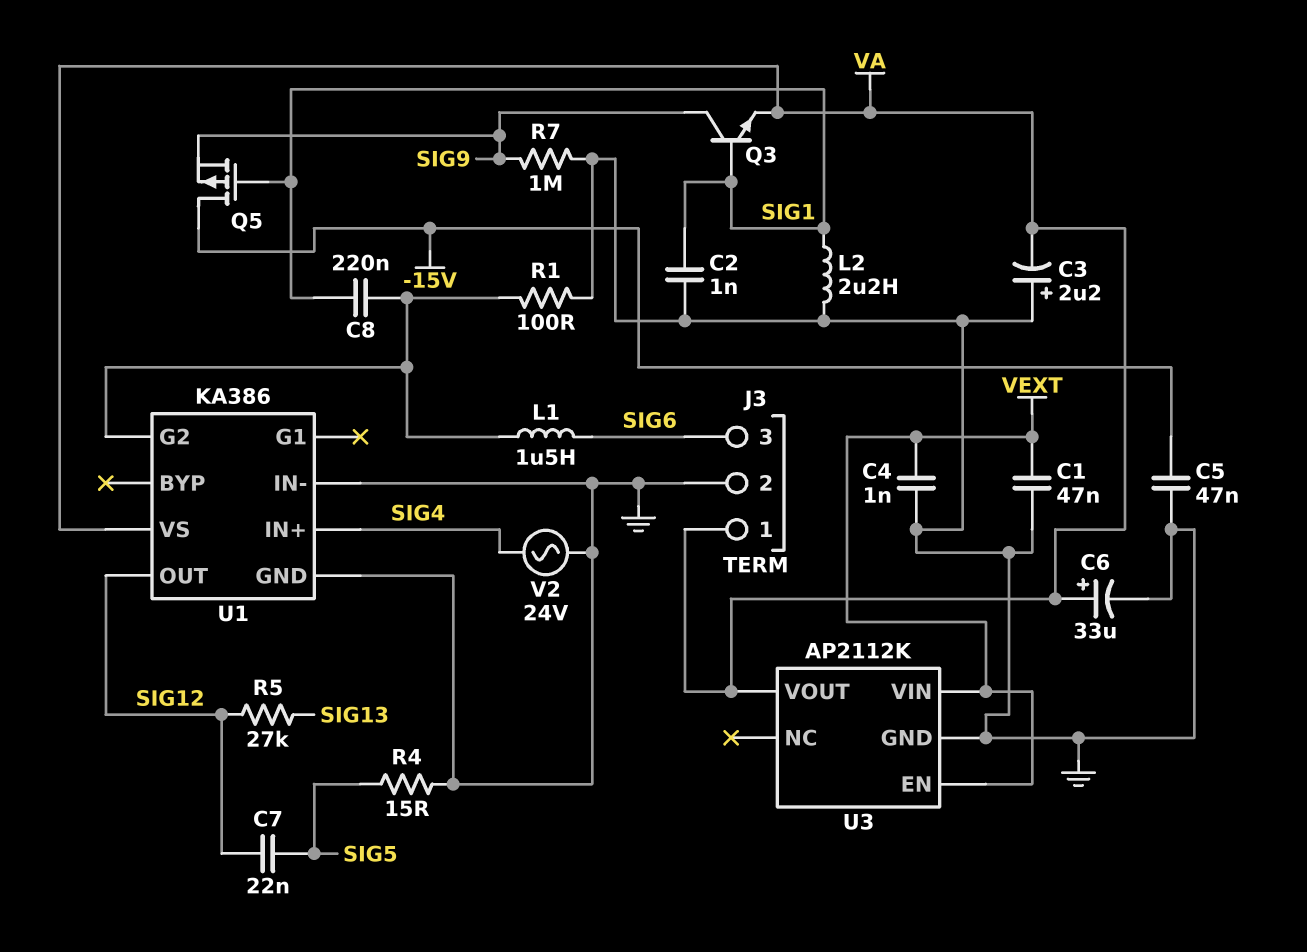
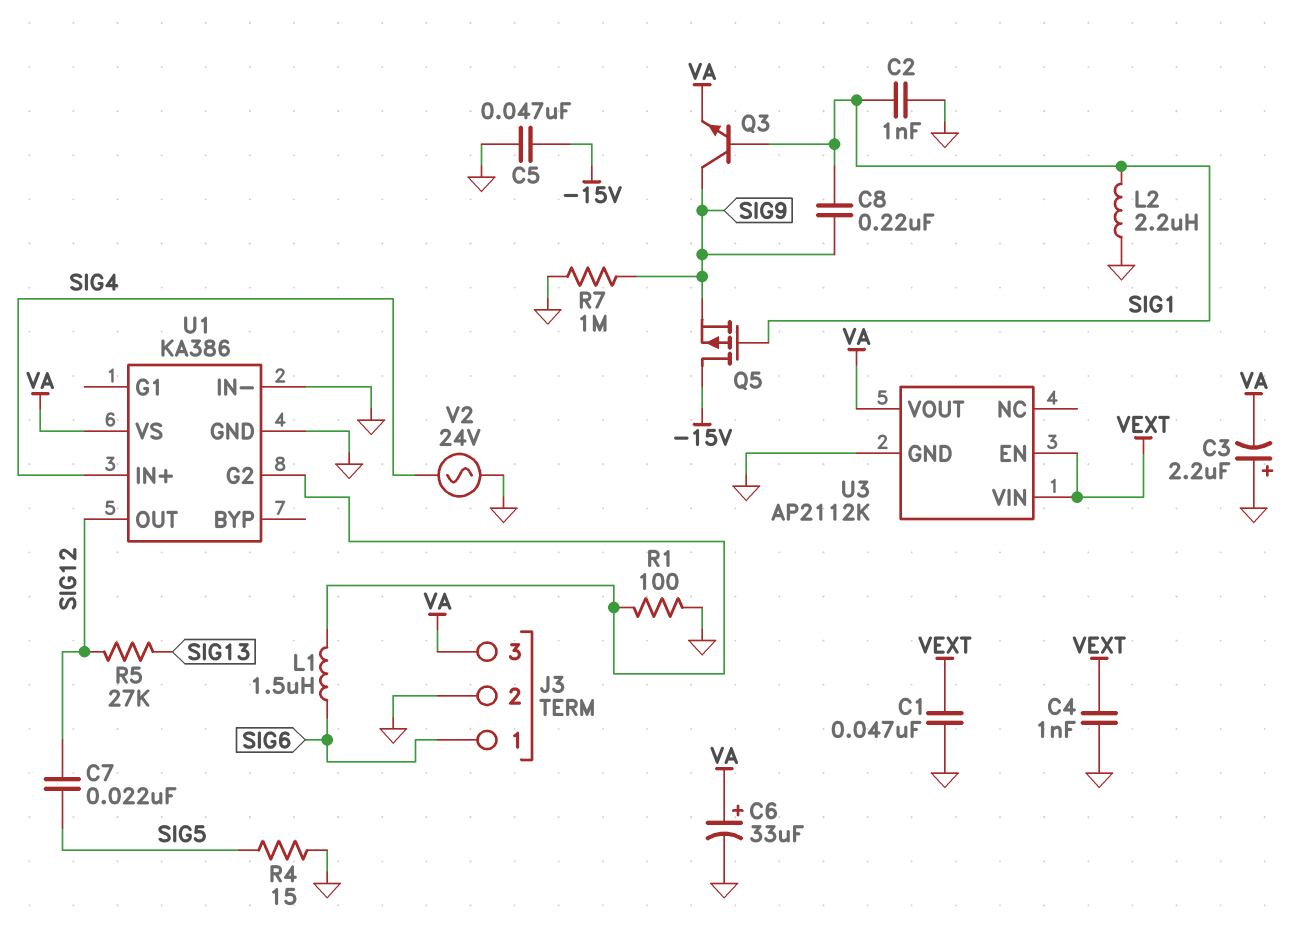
C8: 220nF (SIG1, U1/G2) -> 220nF (SIG1, SIG9)
J3 pin 1: VA -> SIG6
J3 pin 3: SIG6 -> VA

